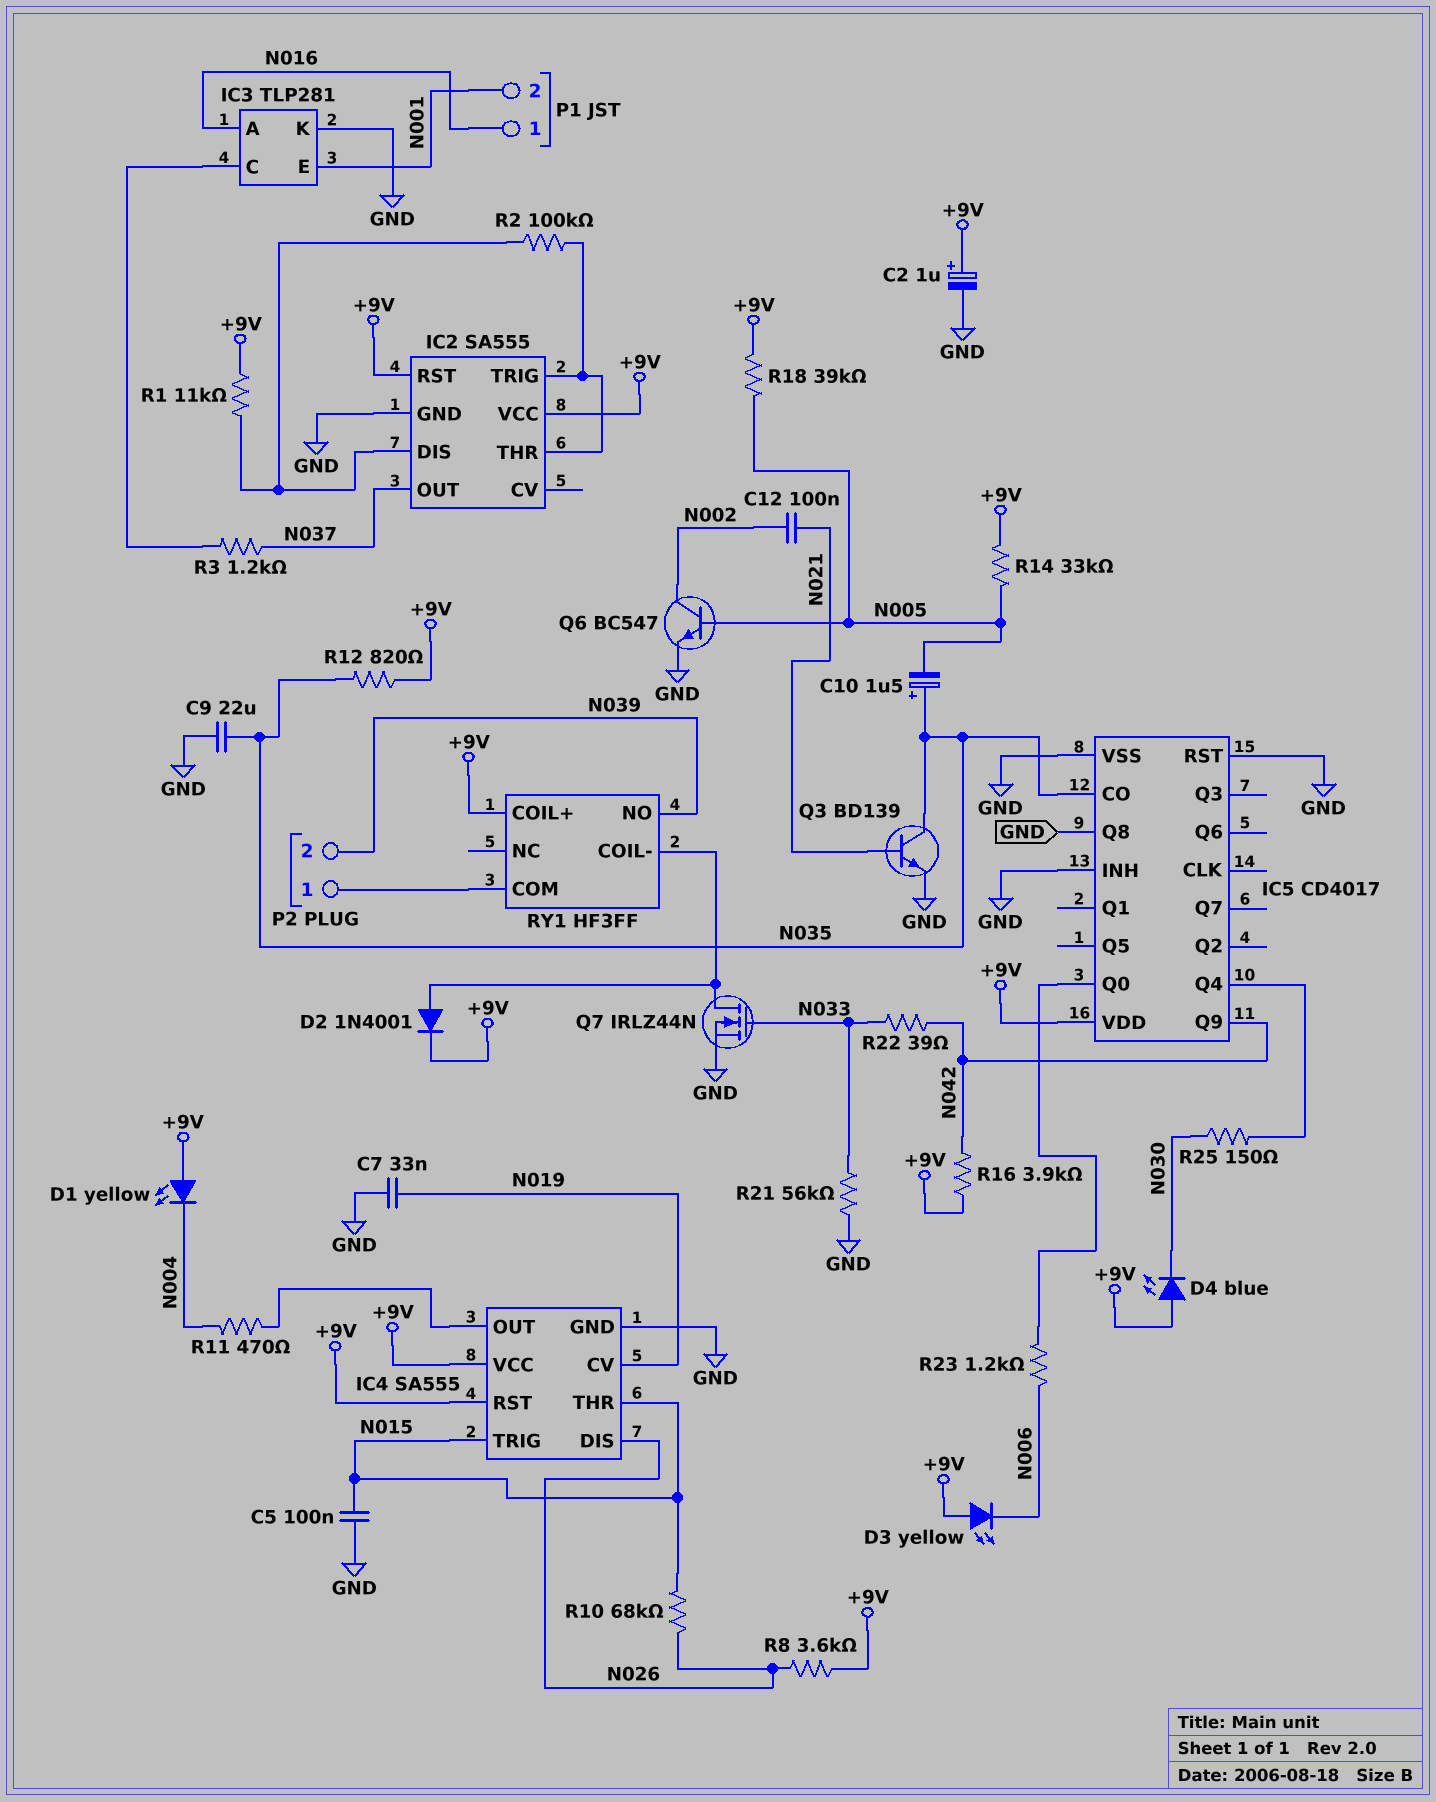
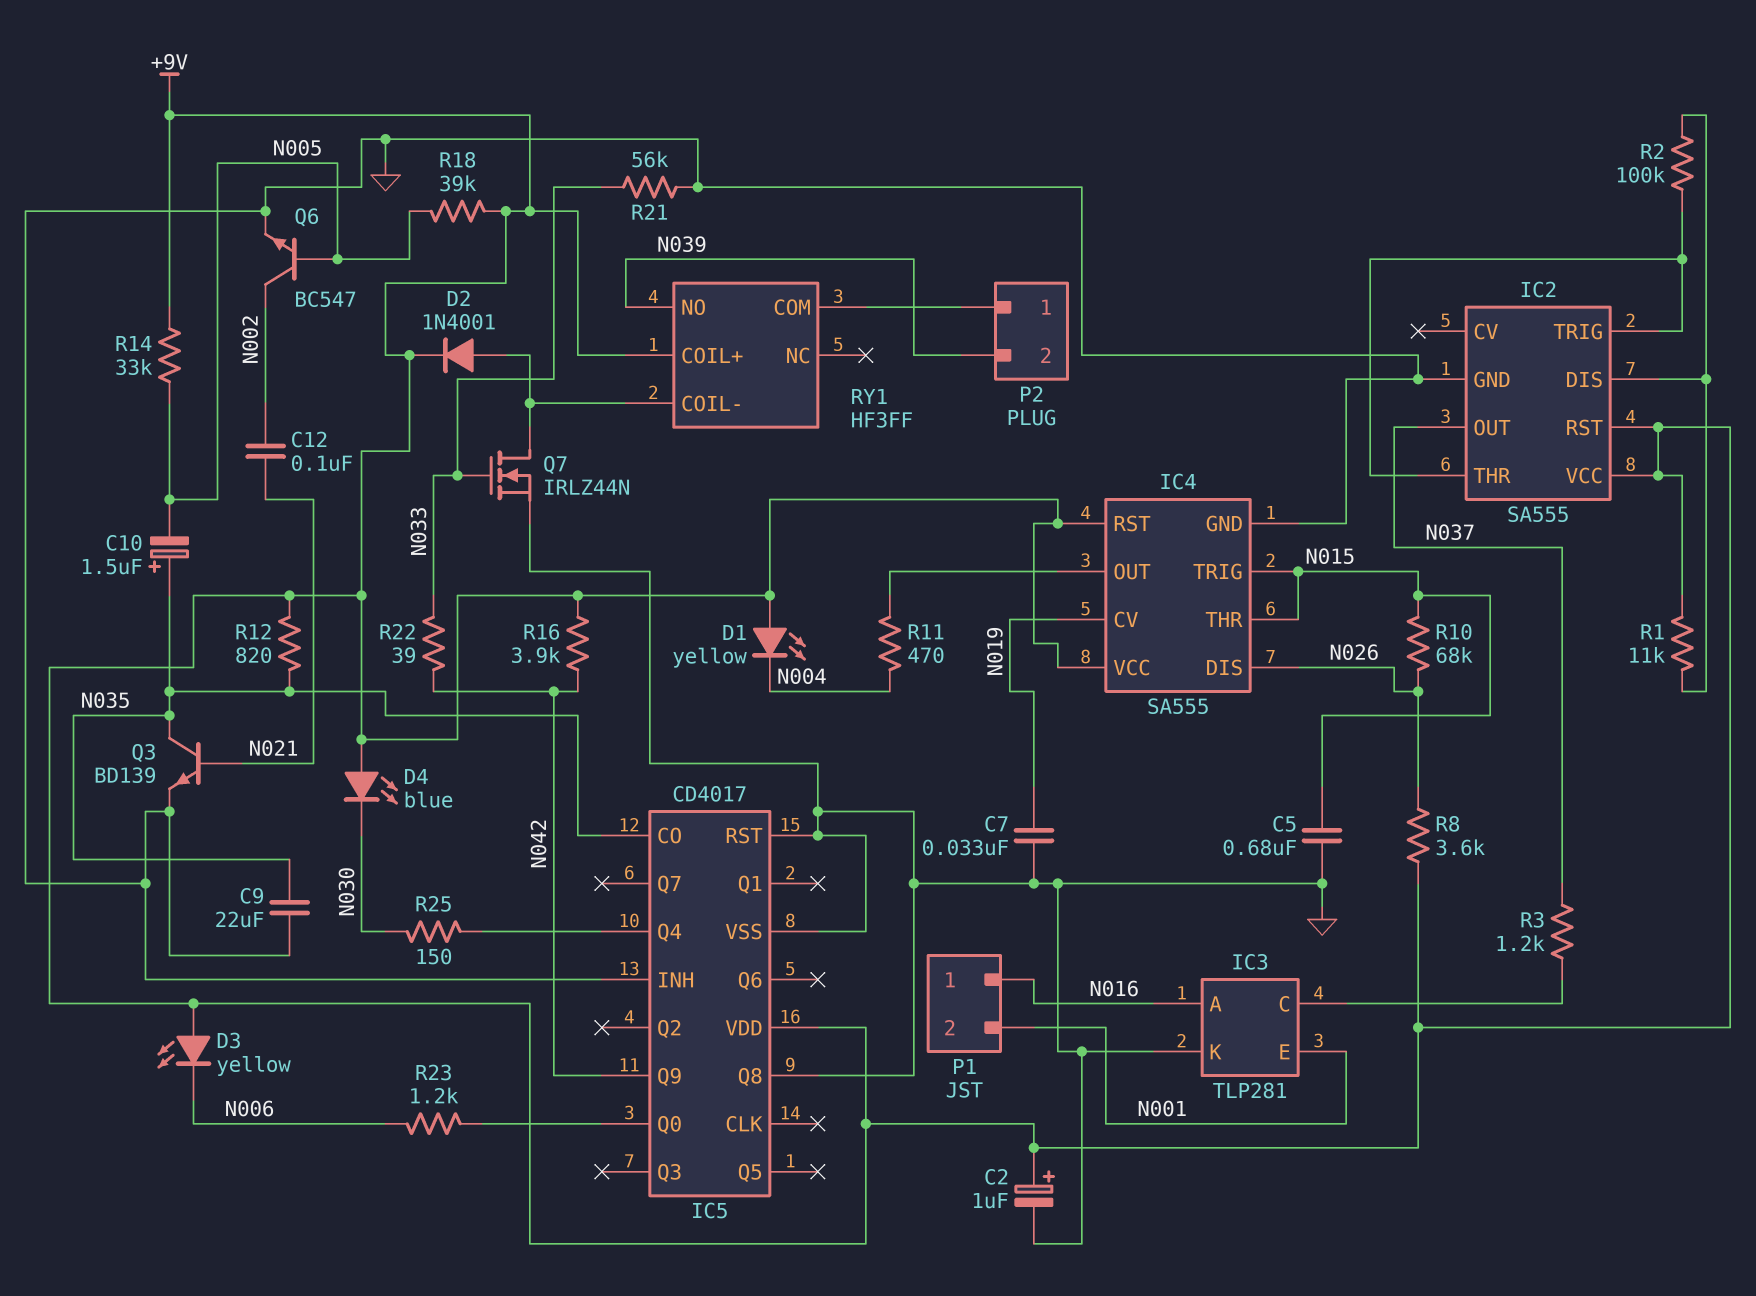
C5: 100nF (GND, N015) -> 680nF (GND, N015)

